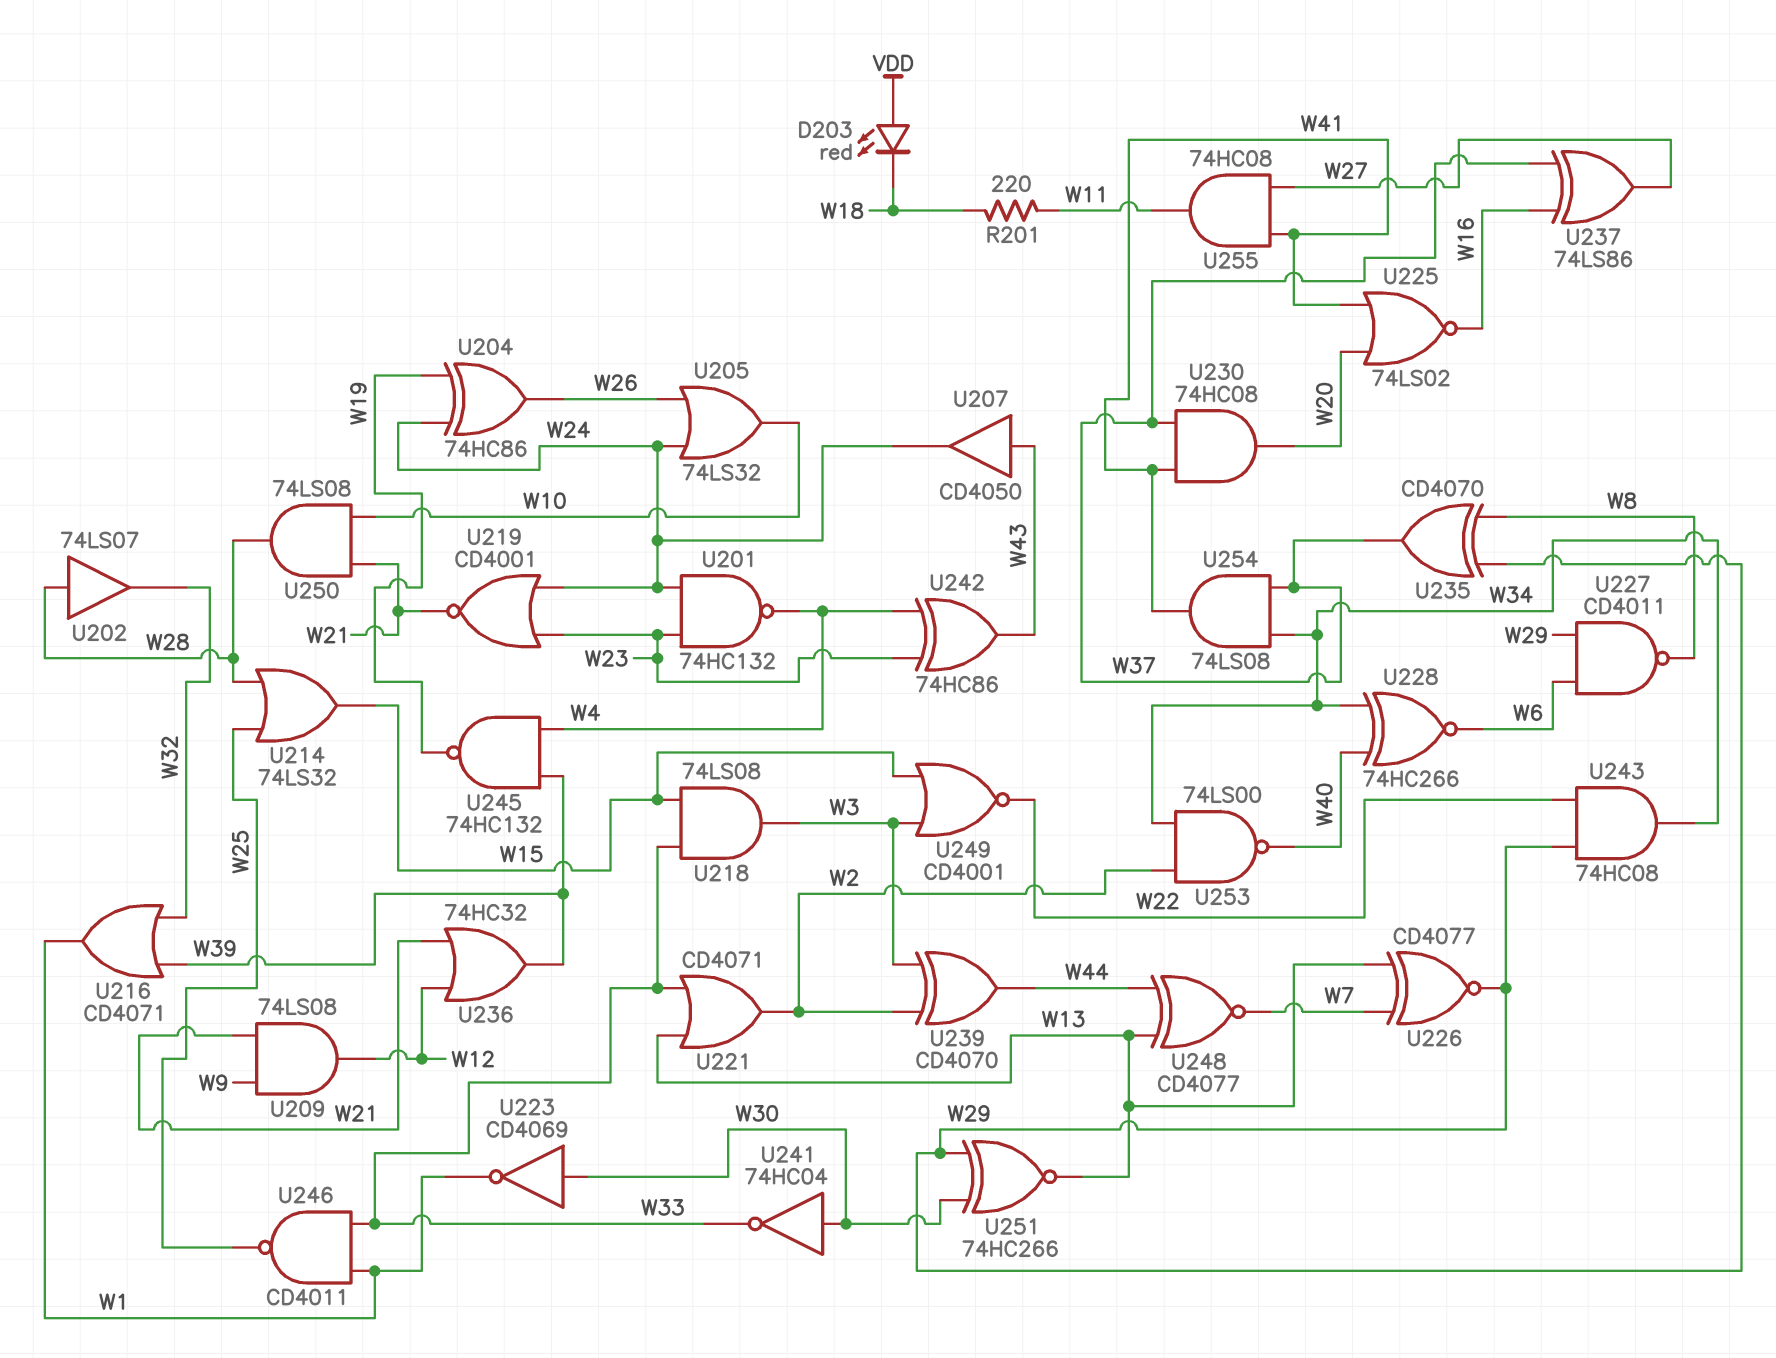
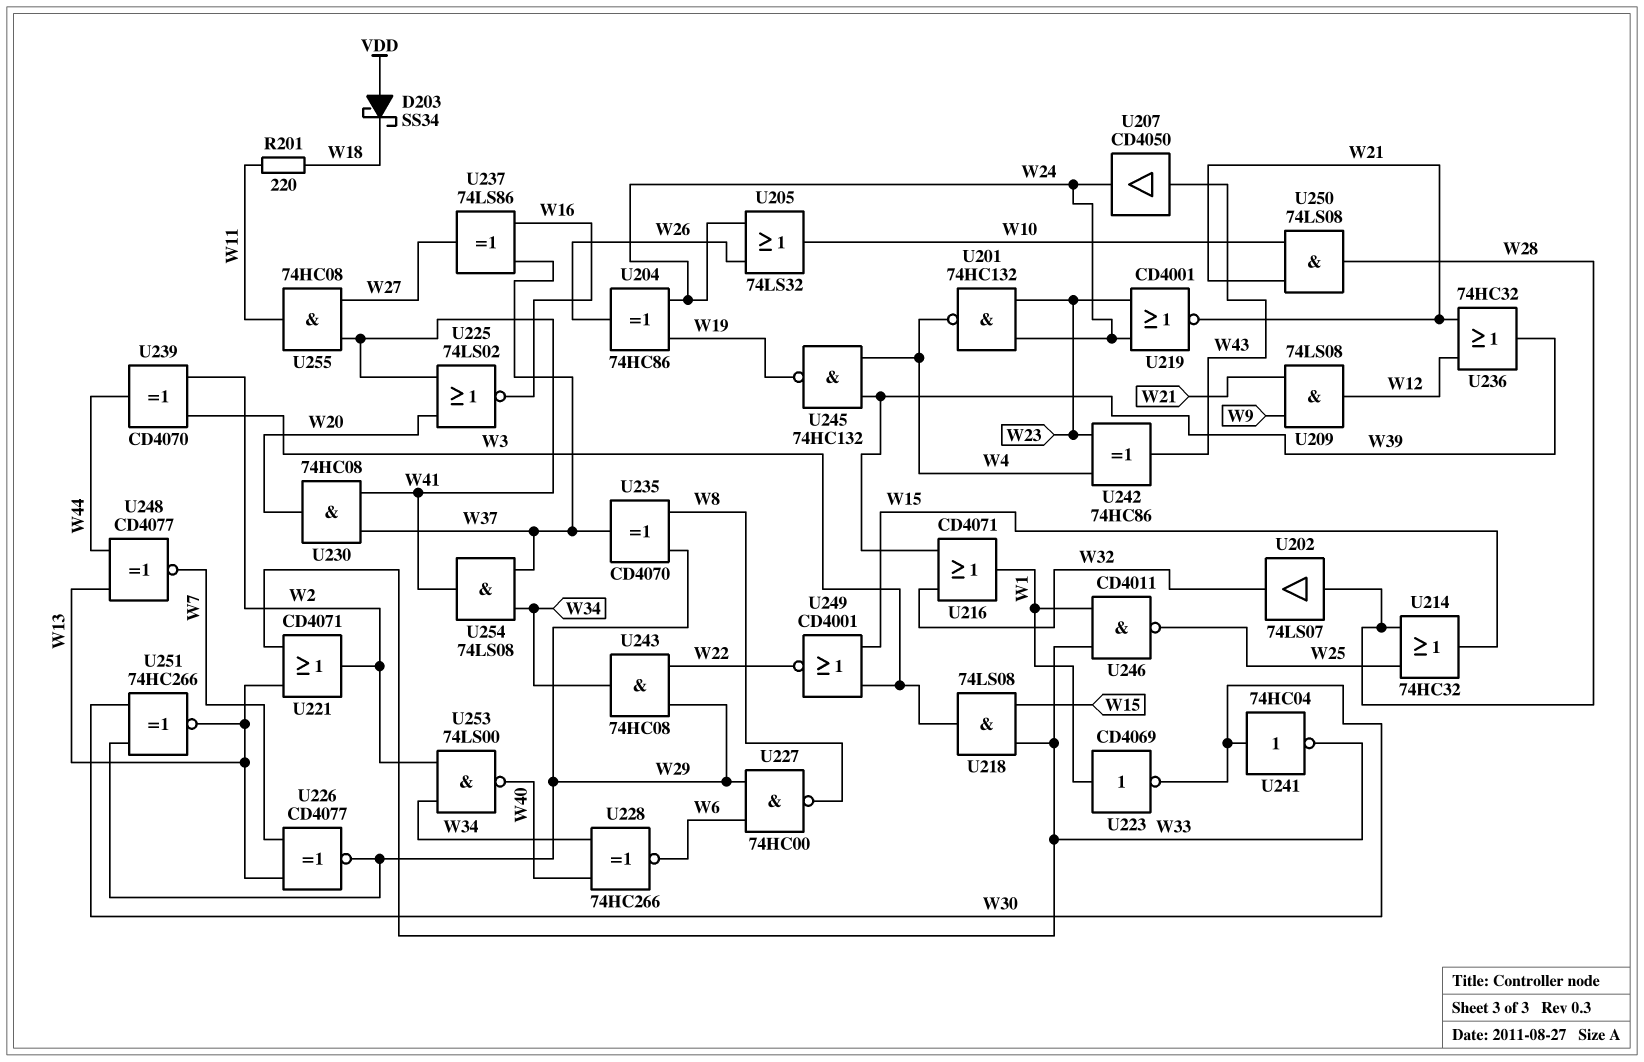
D203: LED red (A VDD, K W18) -> schottky SS34 (A VDD, K W18)
U214: OR 74LS32 (in W25, in W28, out W15) -> OR 74HC32 (in W25, in W28, out W15)
U223: NOT CD4069 (in W30, out W1) -> NOT CD4069 (in W1, out W30)
U227: NAND CD4011 (in W6, in W29, out W8) -> NAND 74HC00 (in W6, in W29, out W8)

